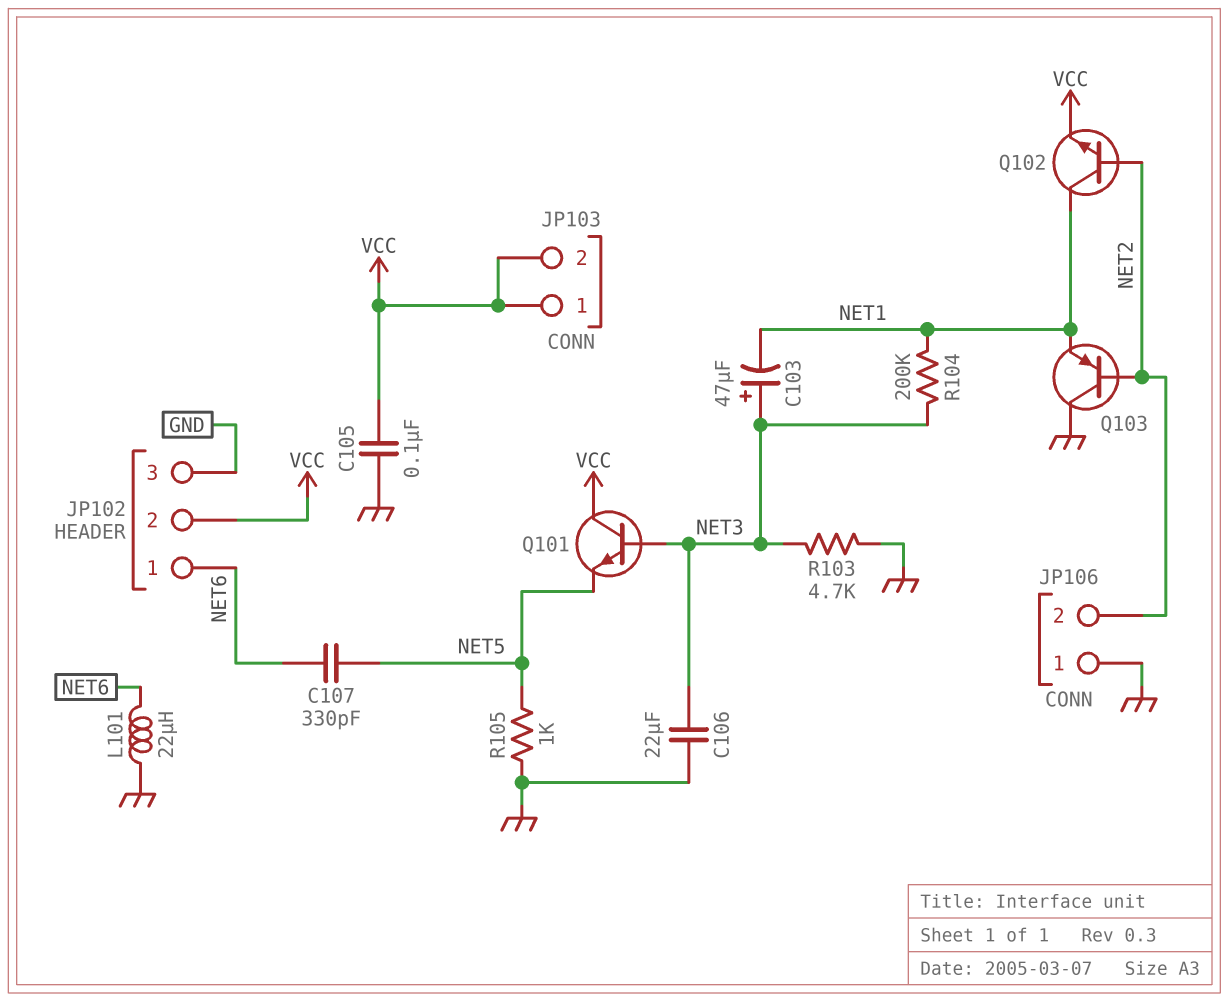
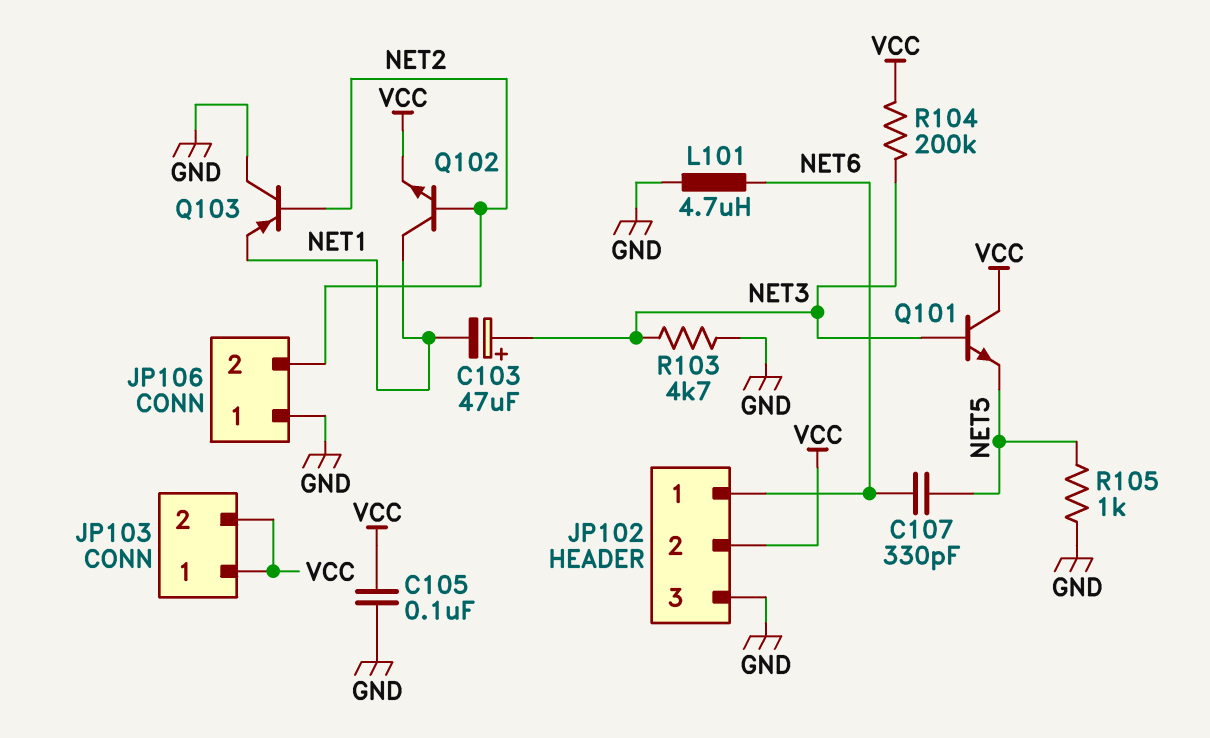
C106: 22uF (GND, NET3) -> none
L101: 22uH (GND, NET6) -> 4.7uH (GND, NET6)
R104: 200k (NET1, NET3) -> 200k (NET3, VCC)

